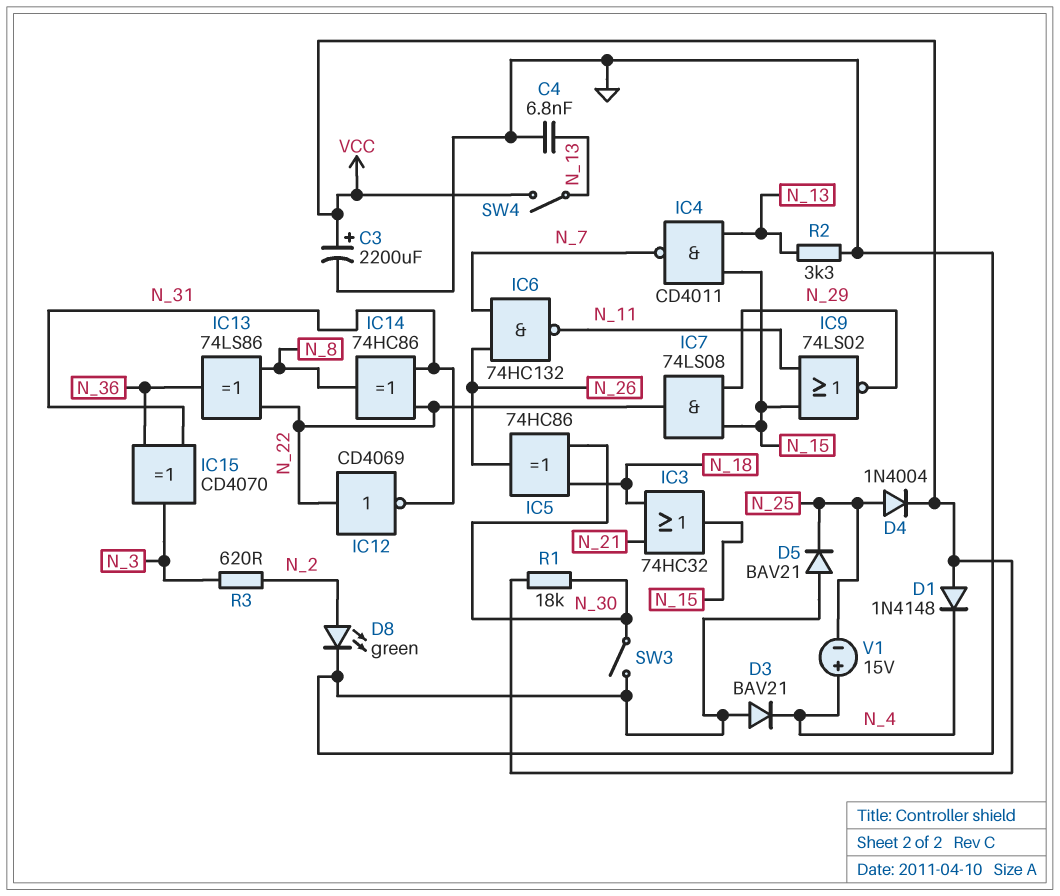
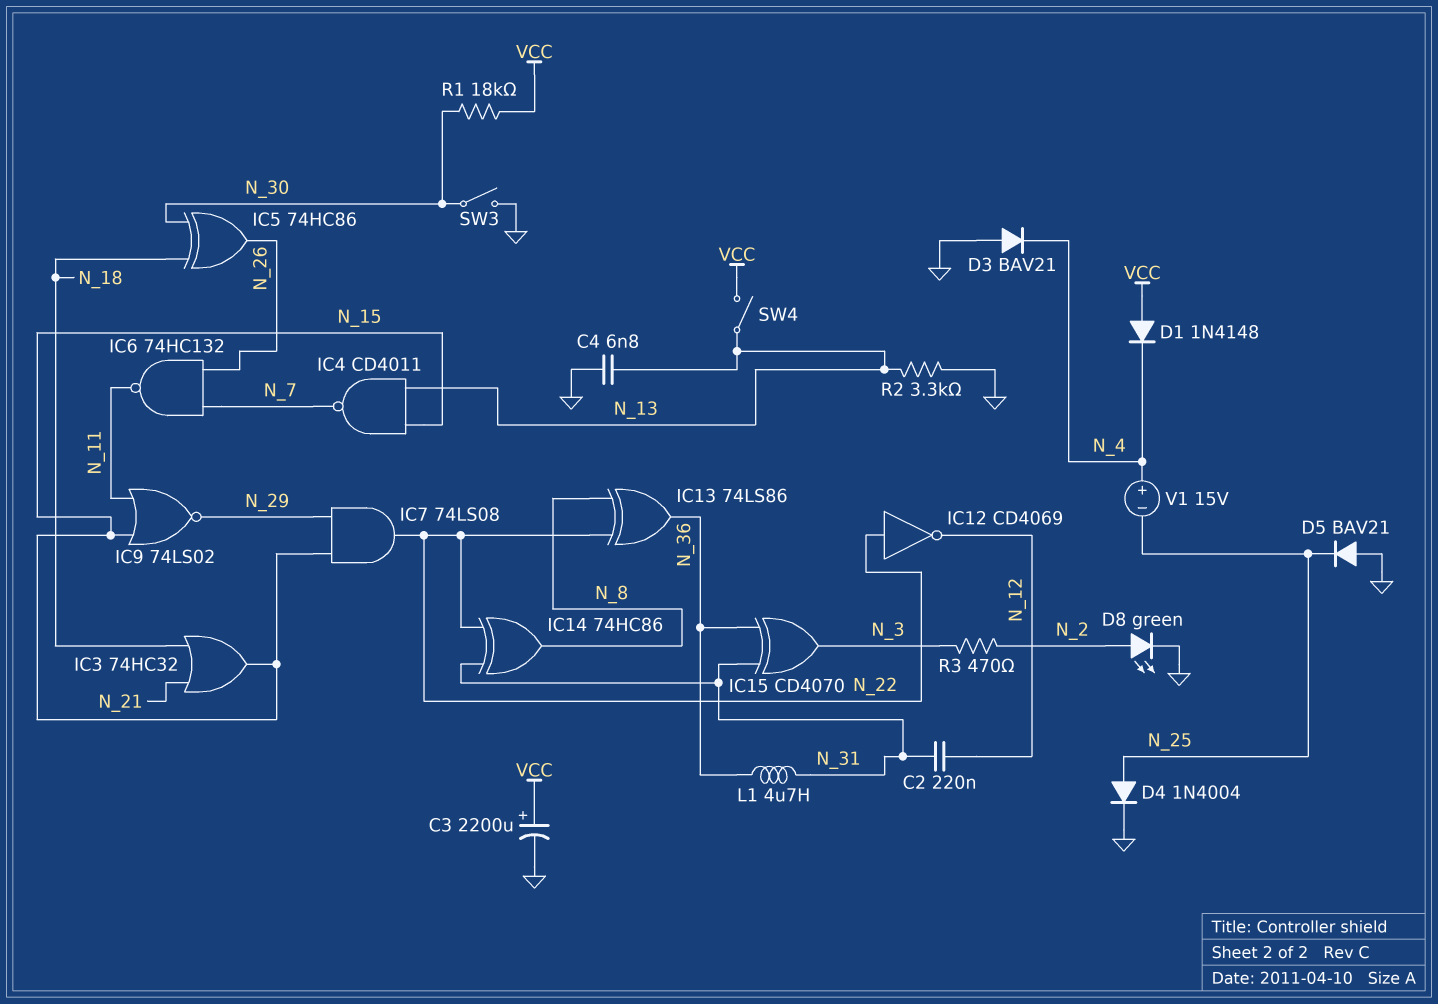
C2: none -> 220nF (N_12, N_31)
D4: diode 1N4004 (A N_25, K VCC) -> diode 1N4004 (A N_25, K GND)
IC12: NOT CD4069 (in N_22, out N_31) -> NOT CD4069 (in N_22, out N_12)
L1: none -> 4.7uH (N_31, N_36)
R3: 620 (N_2, N_3) -> 470 (N_2, N_3)

